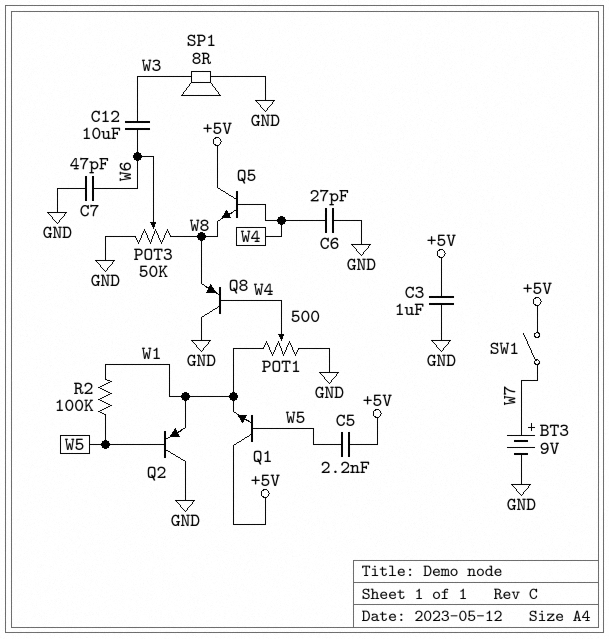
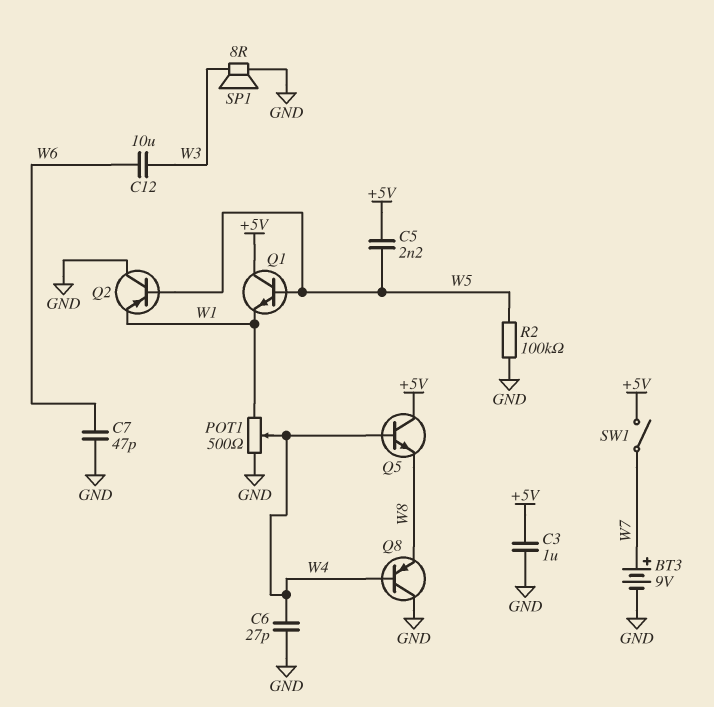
POT3: 50k (GND, W8, wiper W6) -> none
R2: 100k (W1, W5) -> 100k (GND, W5)

